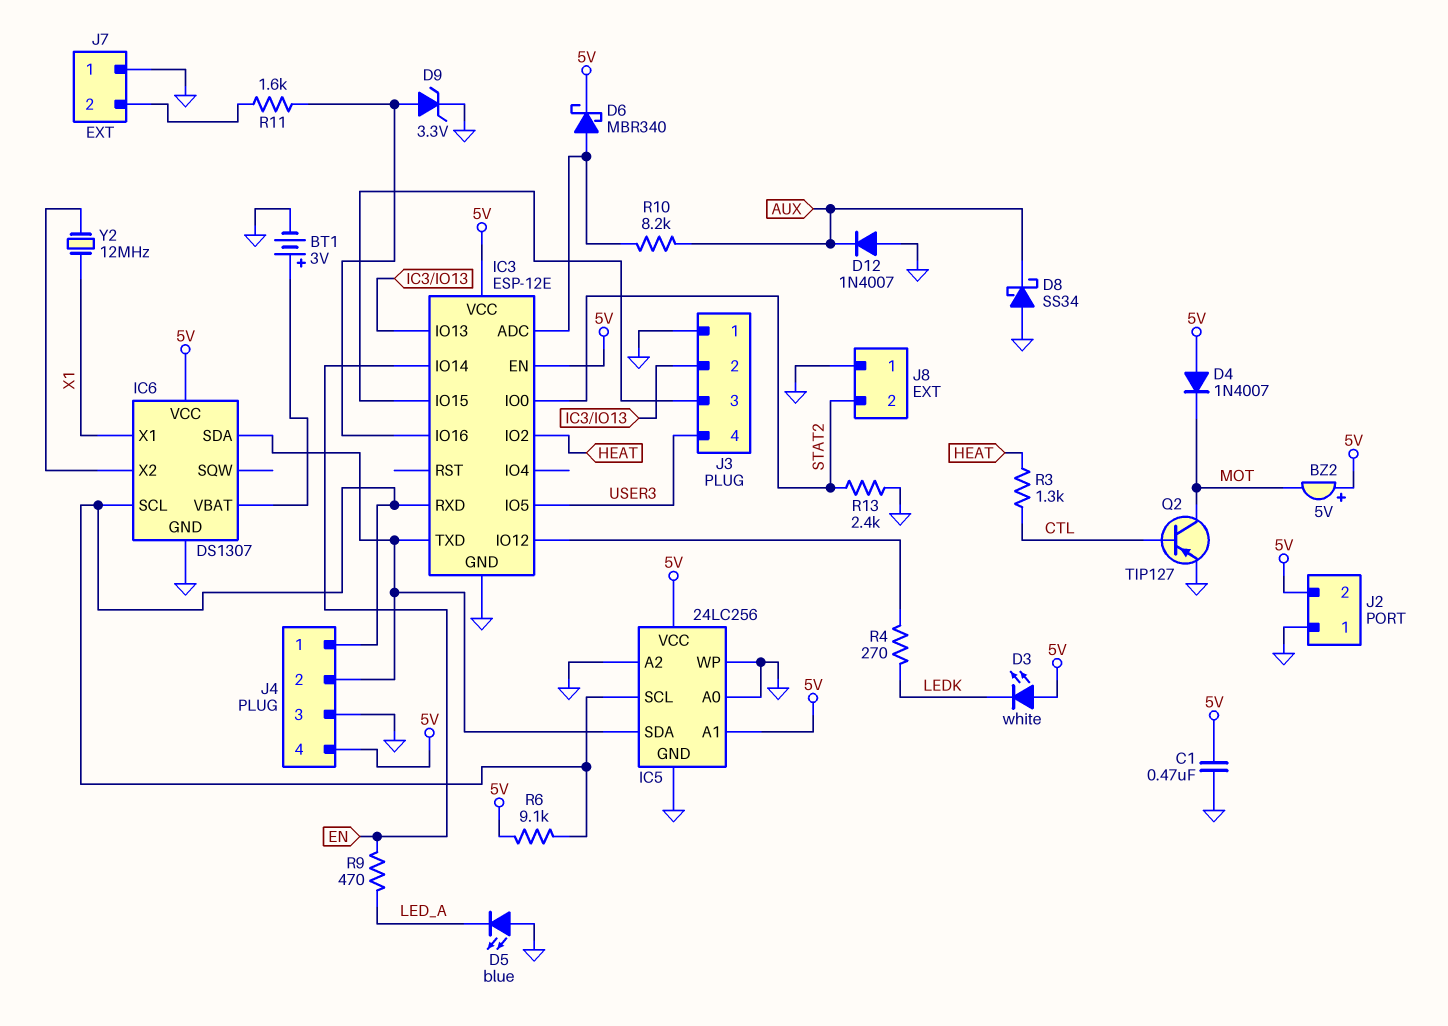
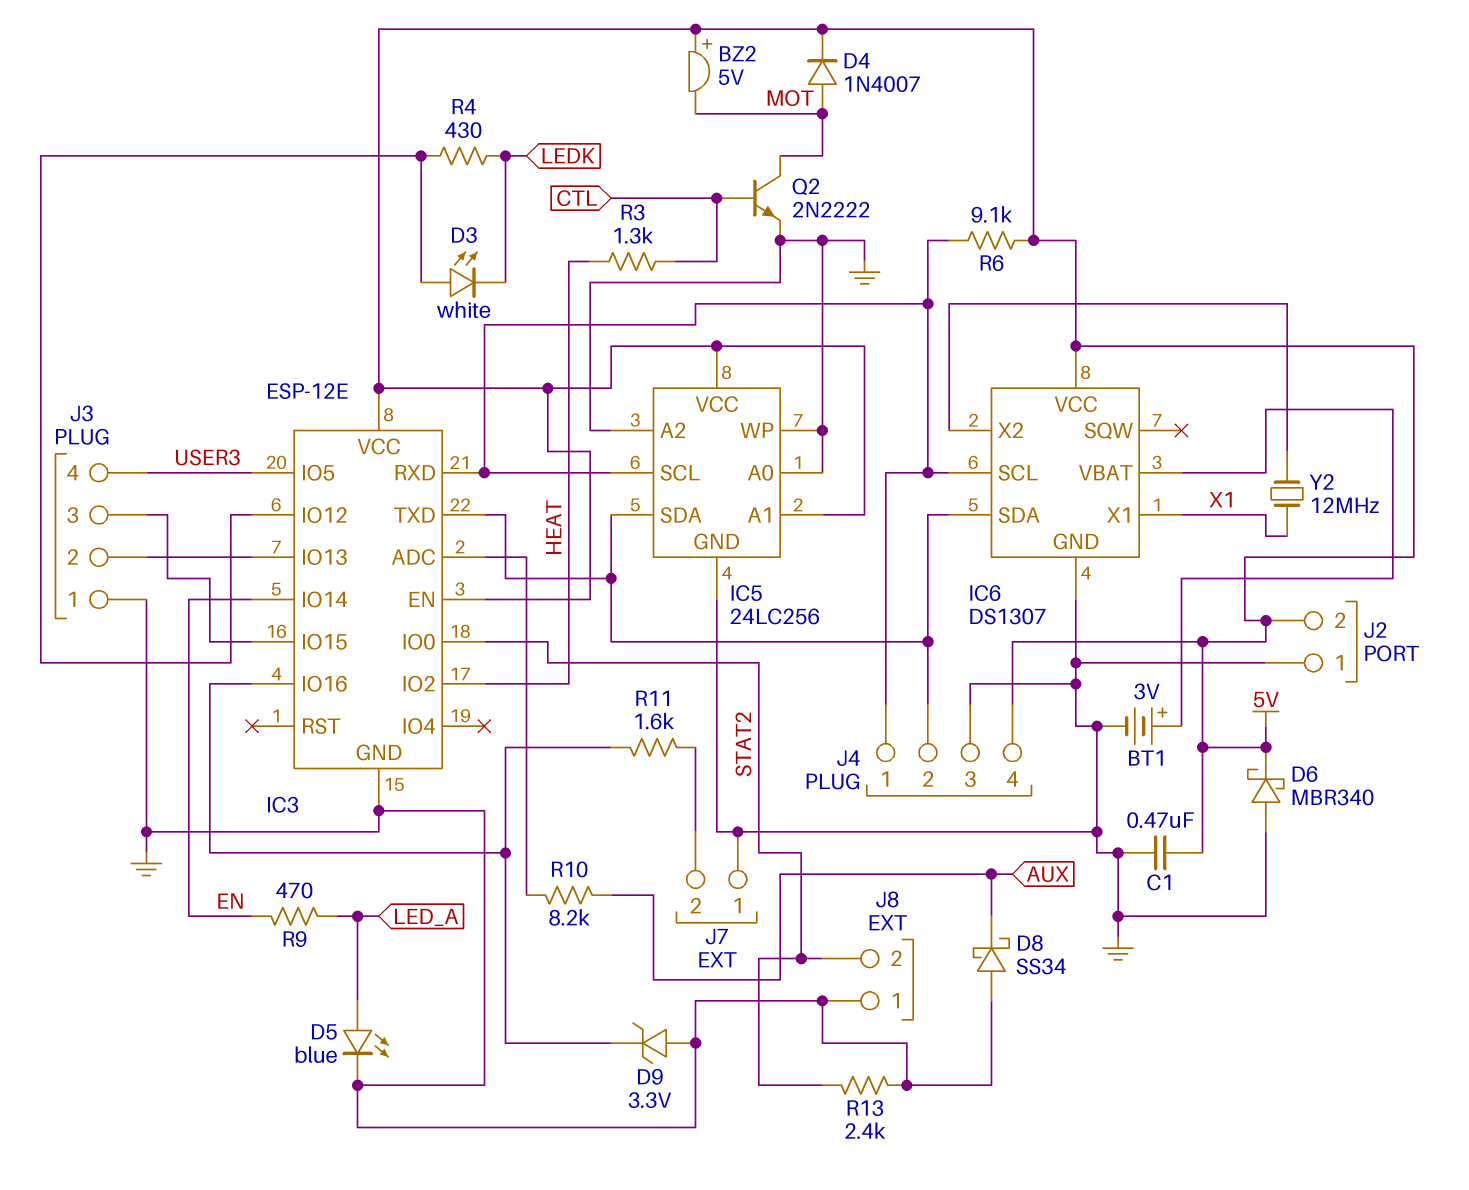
D3: LED white (A 5V, K LEDK) -> LED white (A IC3/IO12, K LEDK)
D4: diode 1N4007 (A 5V, K MOT) -> diode 1N4007 (A MOT, K 5V)
D5: LED blue (A GND, K LED_A) -> LED blue (A LED_A, K GND)
D6: schottky MBR340 (A IC3/ADC, K 5V) -> schottky MBR340 (A GND, K 5V)
D9: zener 3.3V (A IC3/IO16, K GND) -> zener 3.3V (A GND, K IC3/IO16)
D12: diode 1N4007 (A GND, K AUX) -> none
Q2: PNP TIP127 (B CTL, C MOT, E GND) -> NPN 2N2222 (B CTL, C MOT, E GND)
R4: 270 (IC3/IO12, LEDK) -> 430 (IC3/IO12, LEDK)

